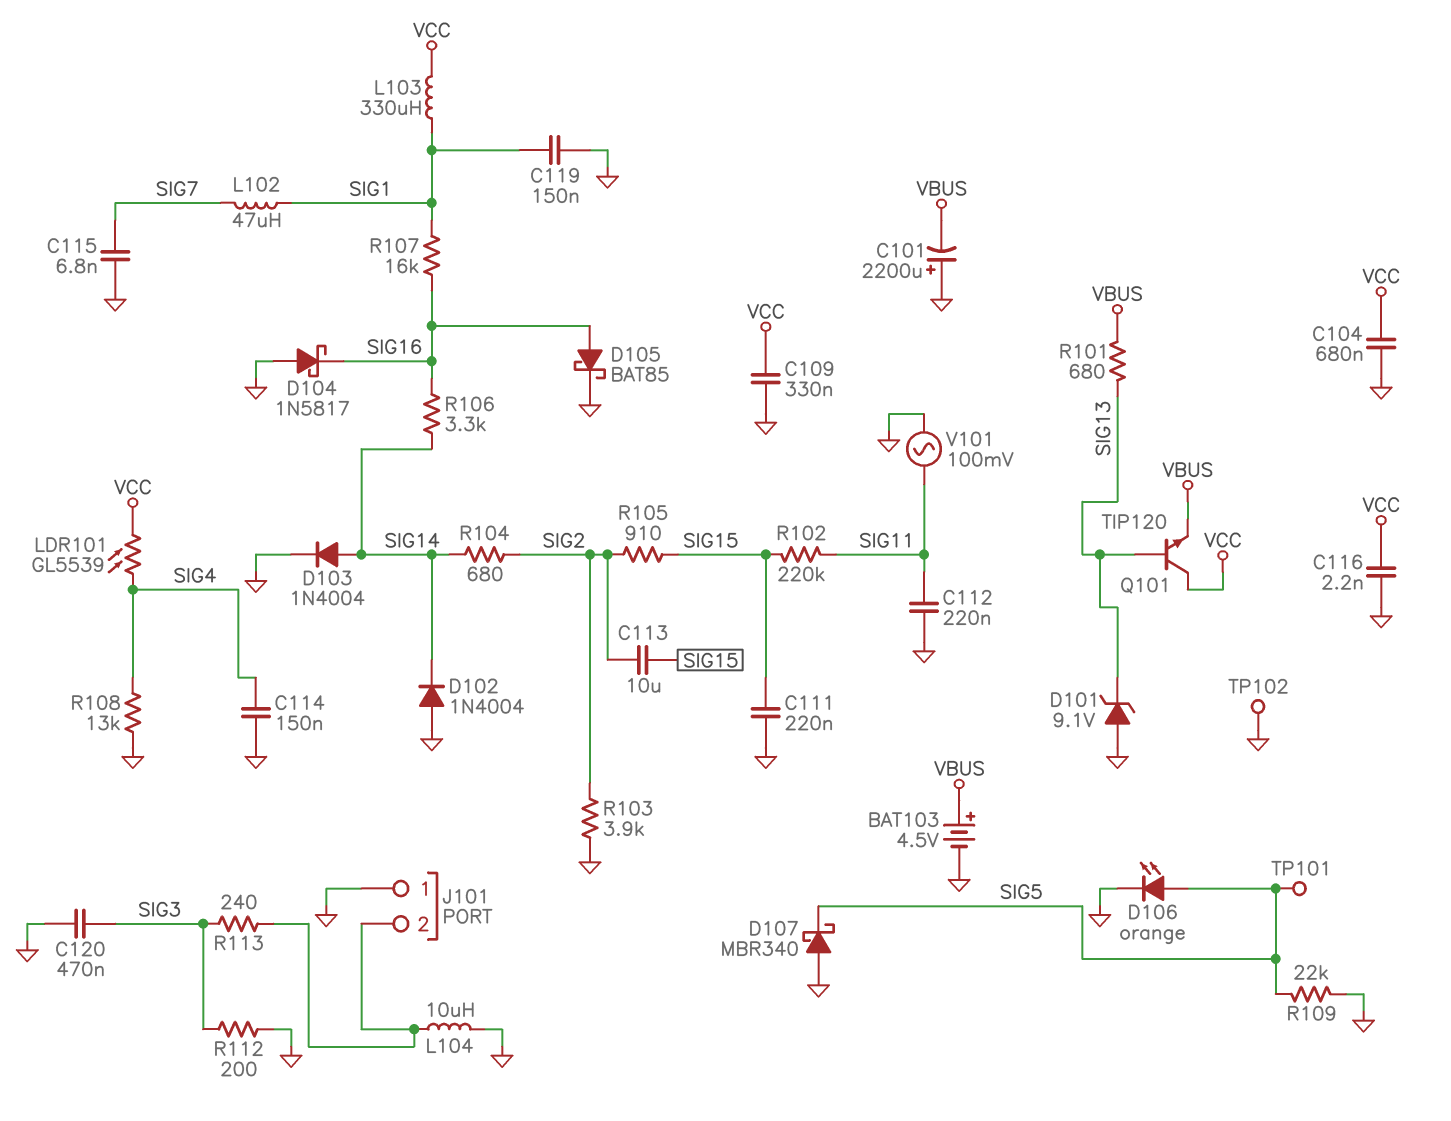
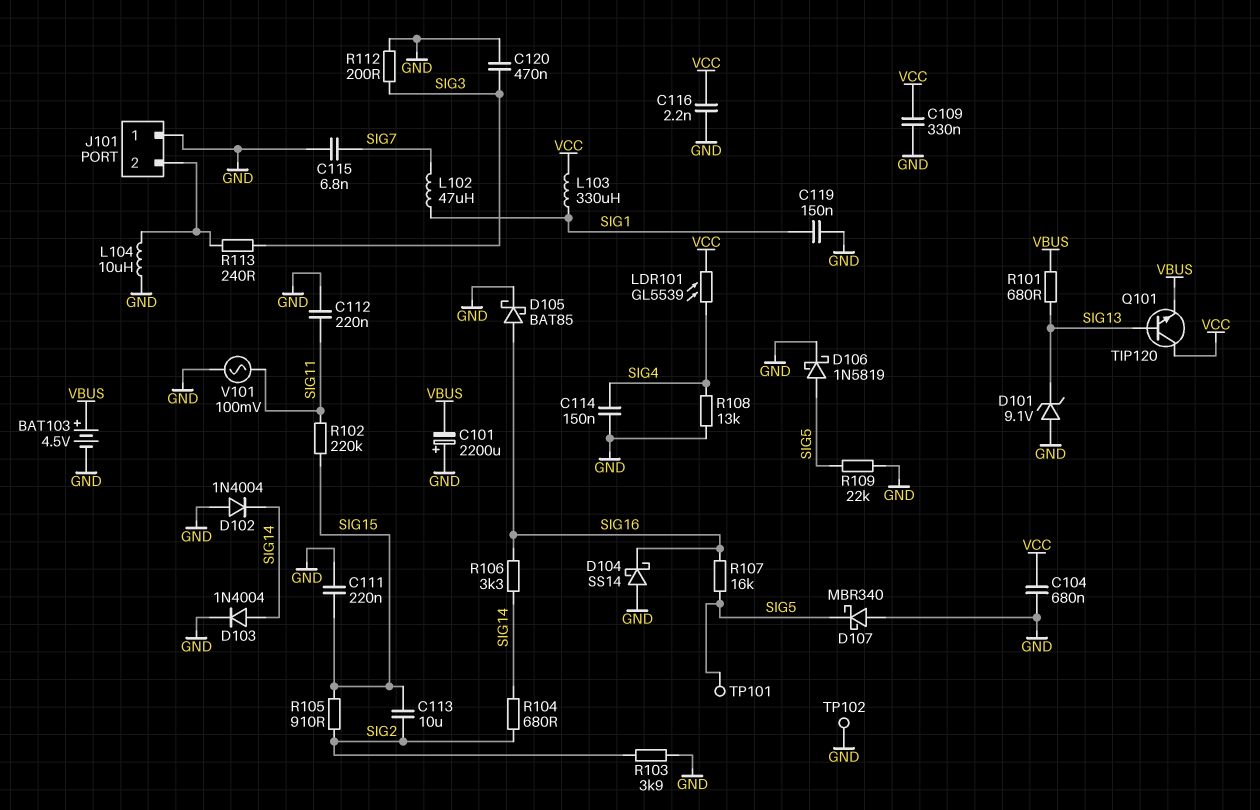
D104: schottky 1N5817 (A GND, K SIG16) -> schottky SS14 (A GND, K SIG16)
D106: LED orange (A SIG5, K GND) -> schottky 1N5819 (A SIG5, K GND)
R107: 16k (SIG1, SIG16) -> 16k (SIG5, SIG16)

